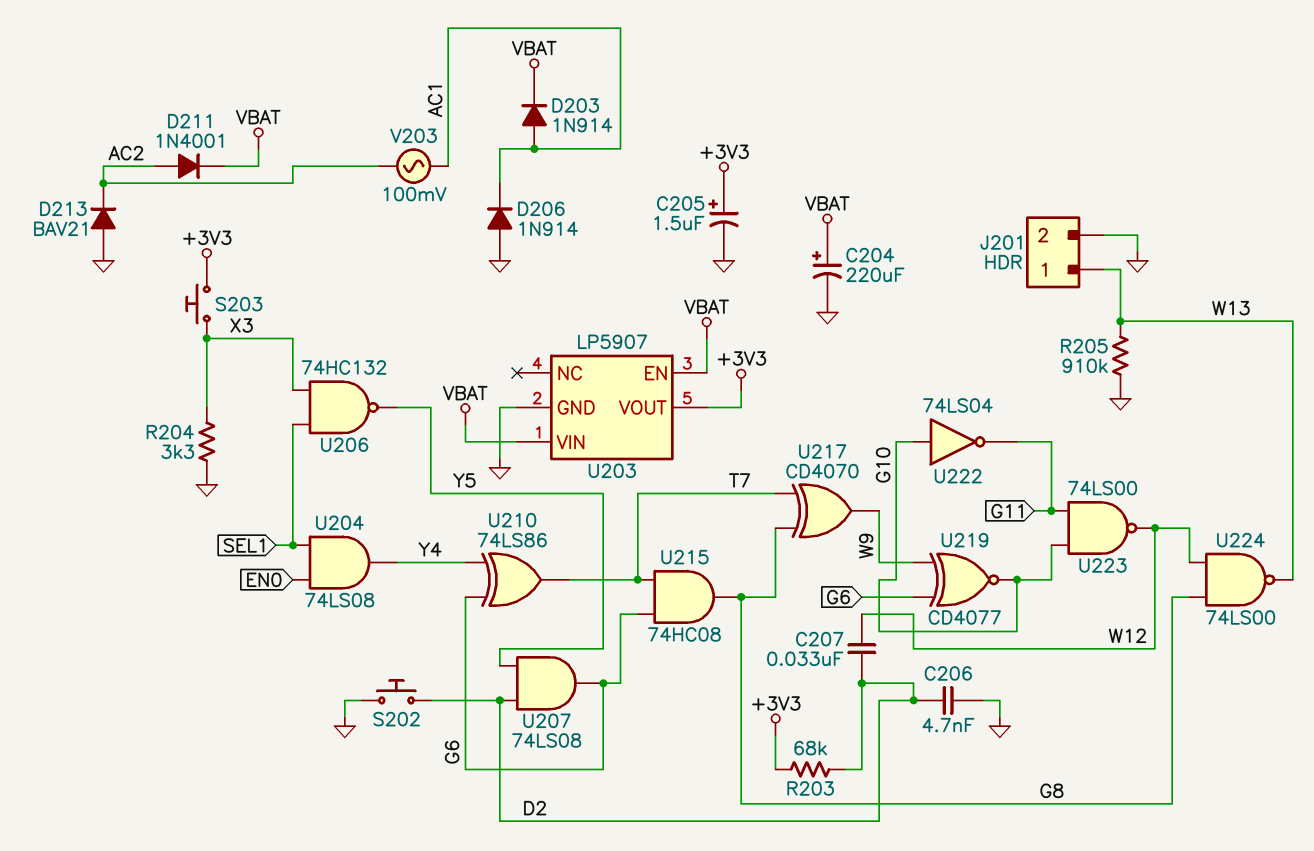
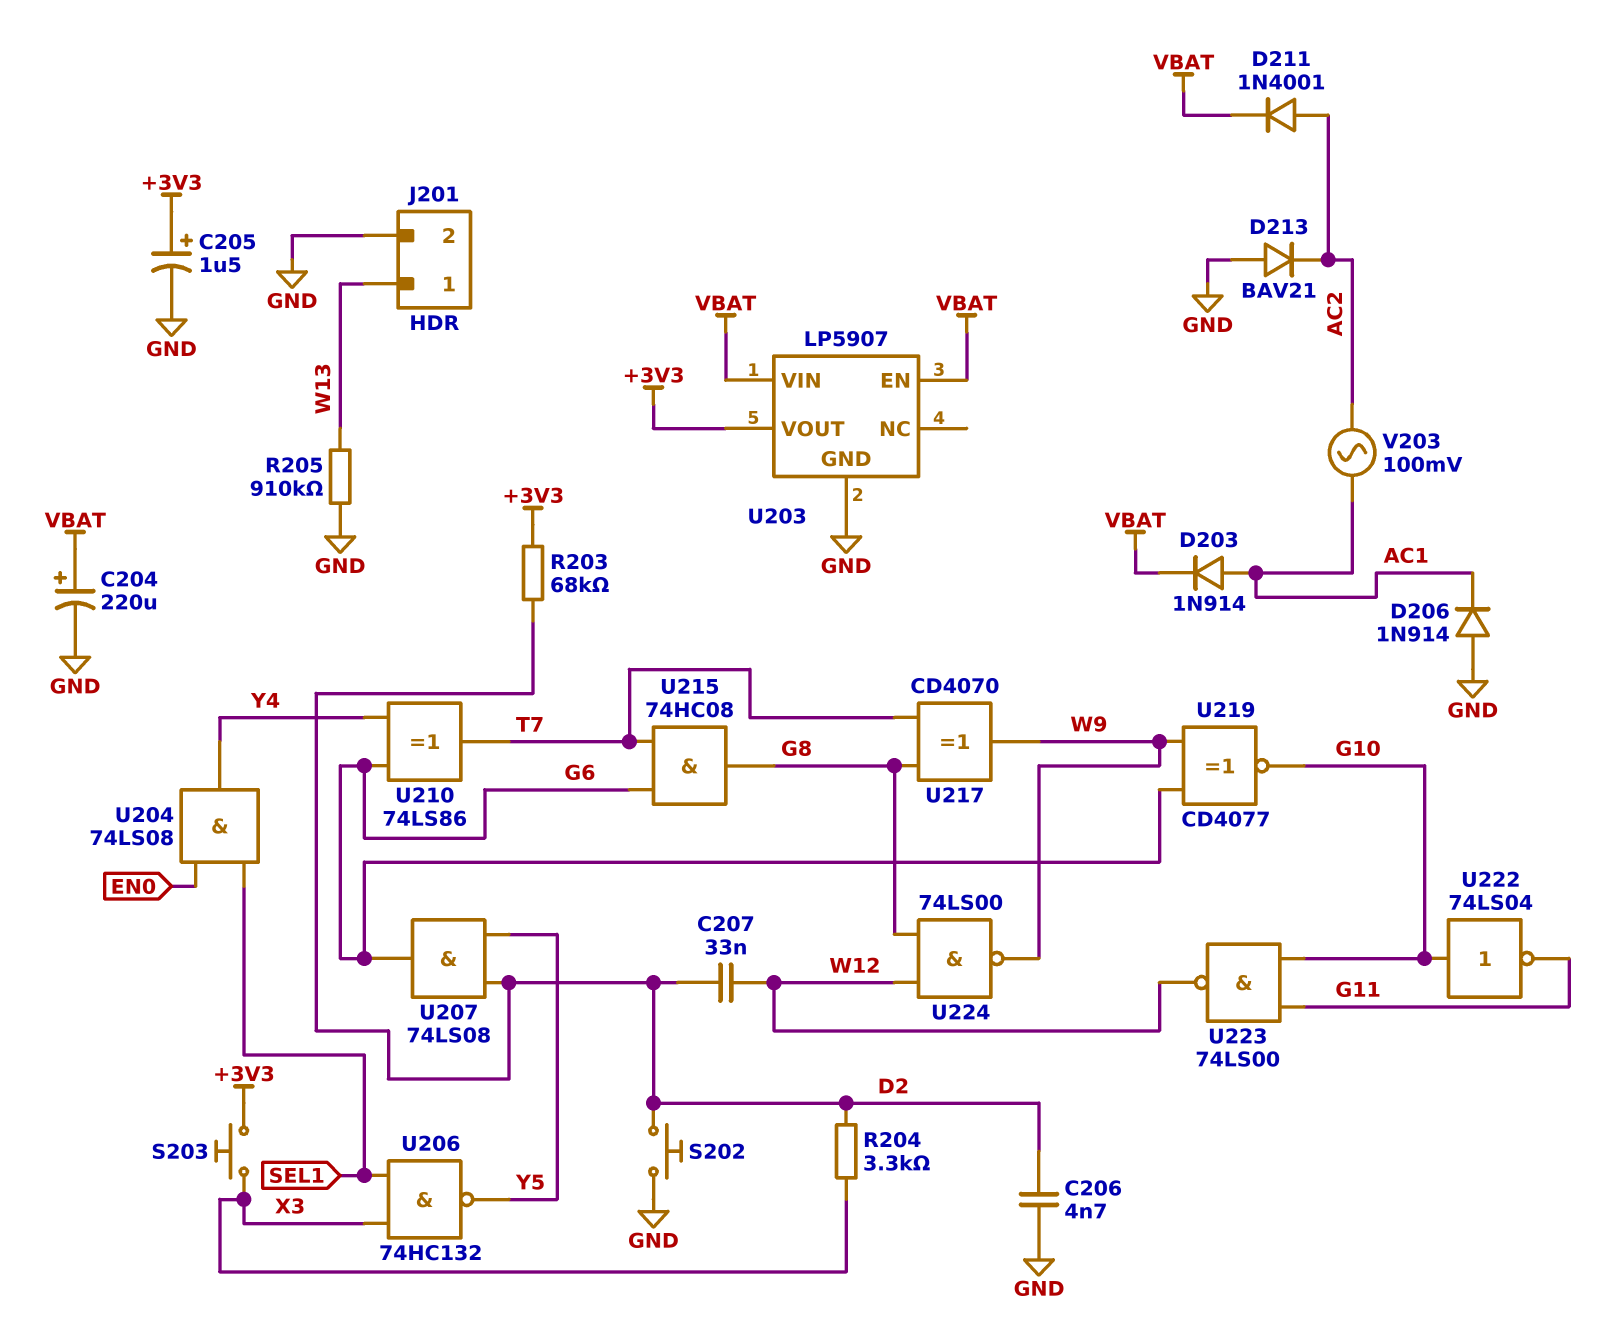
R204: 3.3k (GND, X3) -> 3.3k (D2, X3)
U224: NAND 74LS00 (in G8, in W12, out W13) -> NAND 74LS00 (in G8, in W12, out W9)

